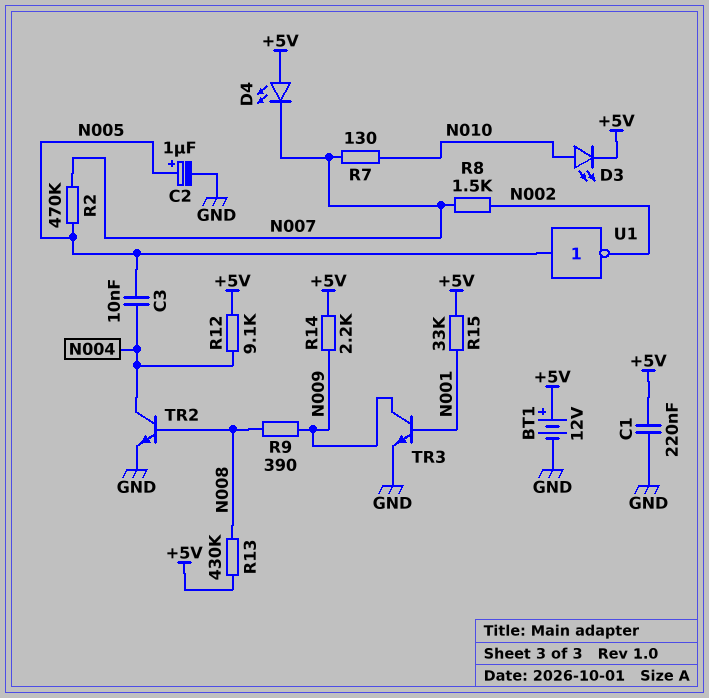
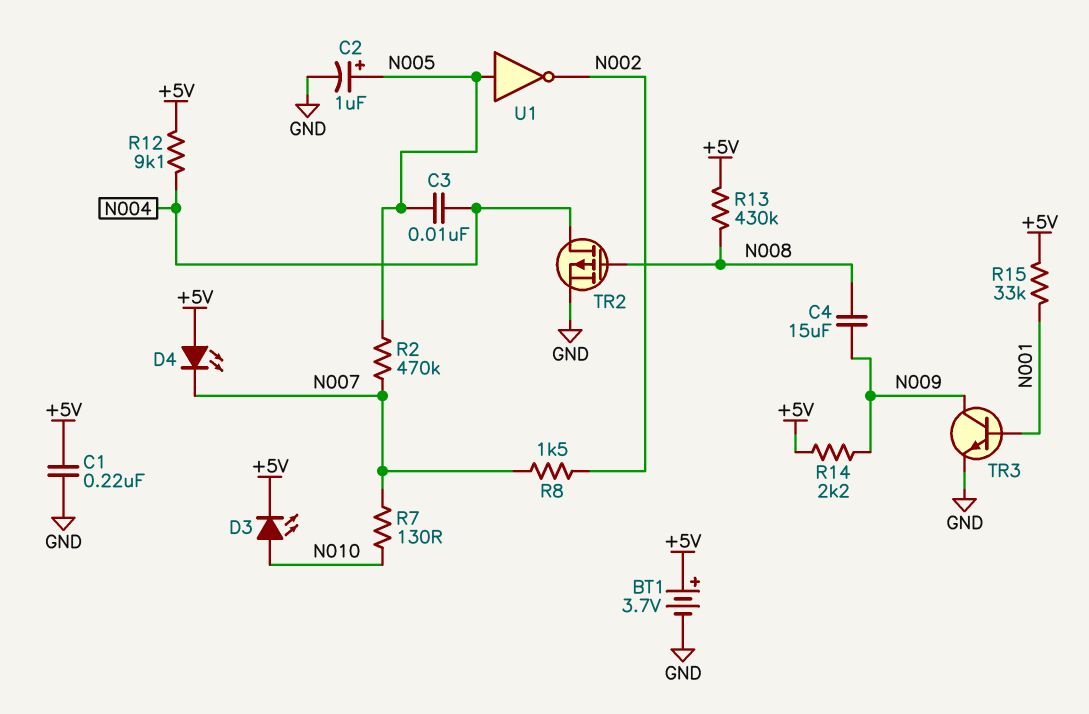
BT1: 12V (plus +5V, minus GND) -> 3.7V (plus +5V, minus GND)
C4: none -> 15uF (N008, N009)
R9: 390 (N008, N009) -> none
TR2: NPN (B N008, C N004, E GND) -> PMOS (G N008, D N004, S GND)

